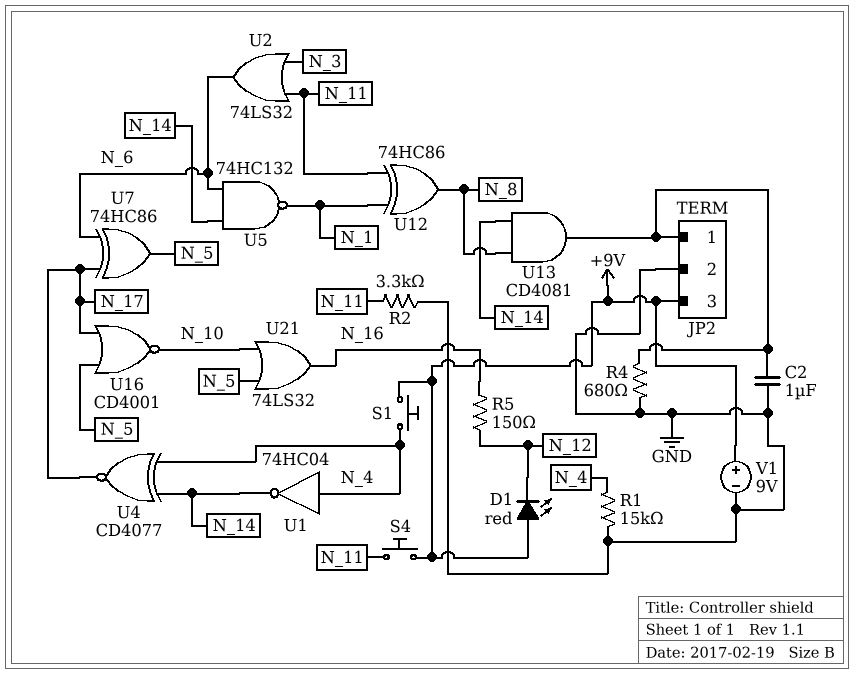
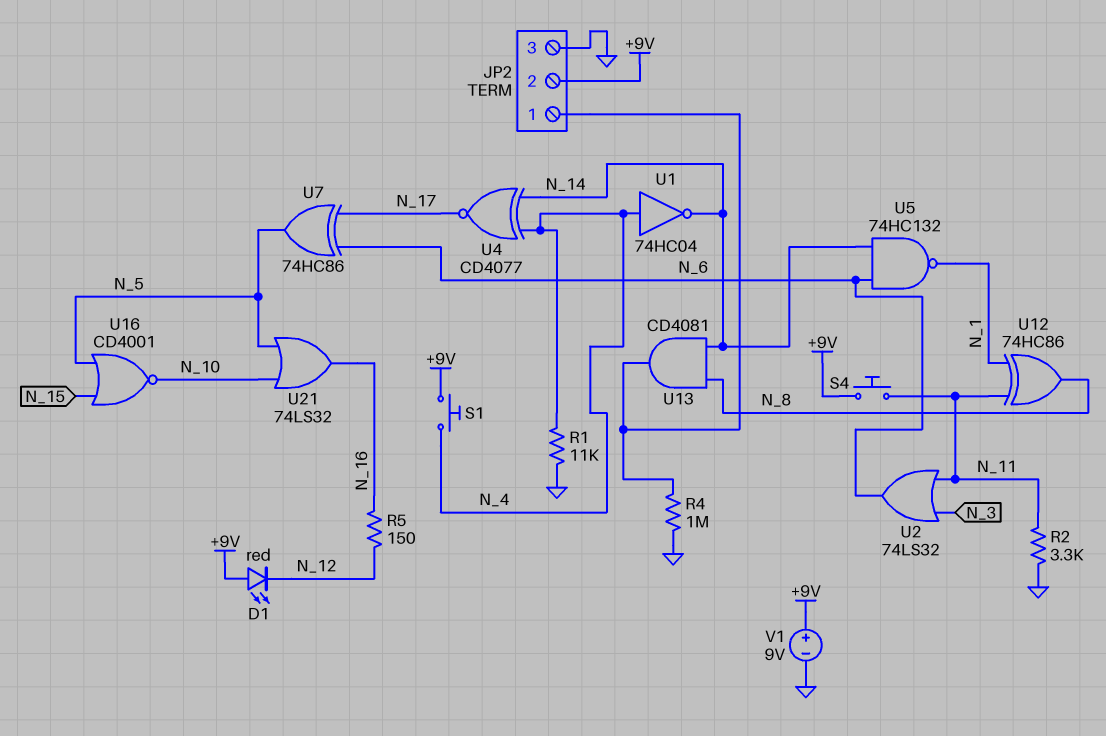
C2: 1uF (GND, JP2/1) -> none
JP2 pin 2: GND -> +9V
JP2 pin 3: +9V -> GND
R1: 15k (GND, N_4) -> 11k (GND, N_4)
R4: 680 (GND, JP2/1) -> 1M (GND, JP2/1)
U16: NOR CD4001 (in N_5, in N_17, out N_10) -> NOR CD4001 (in N_5, in N_15, out N_10)

